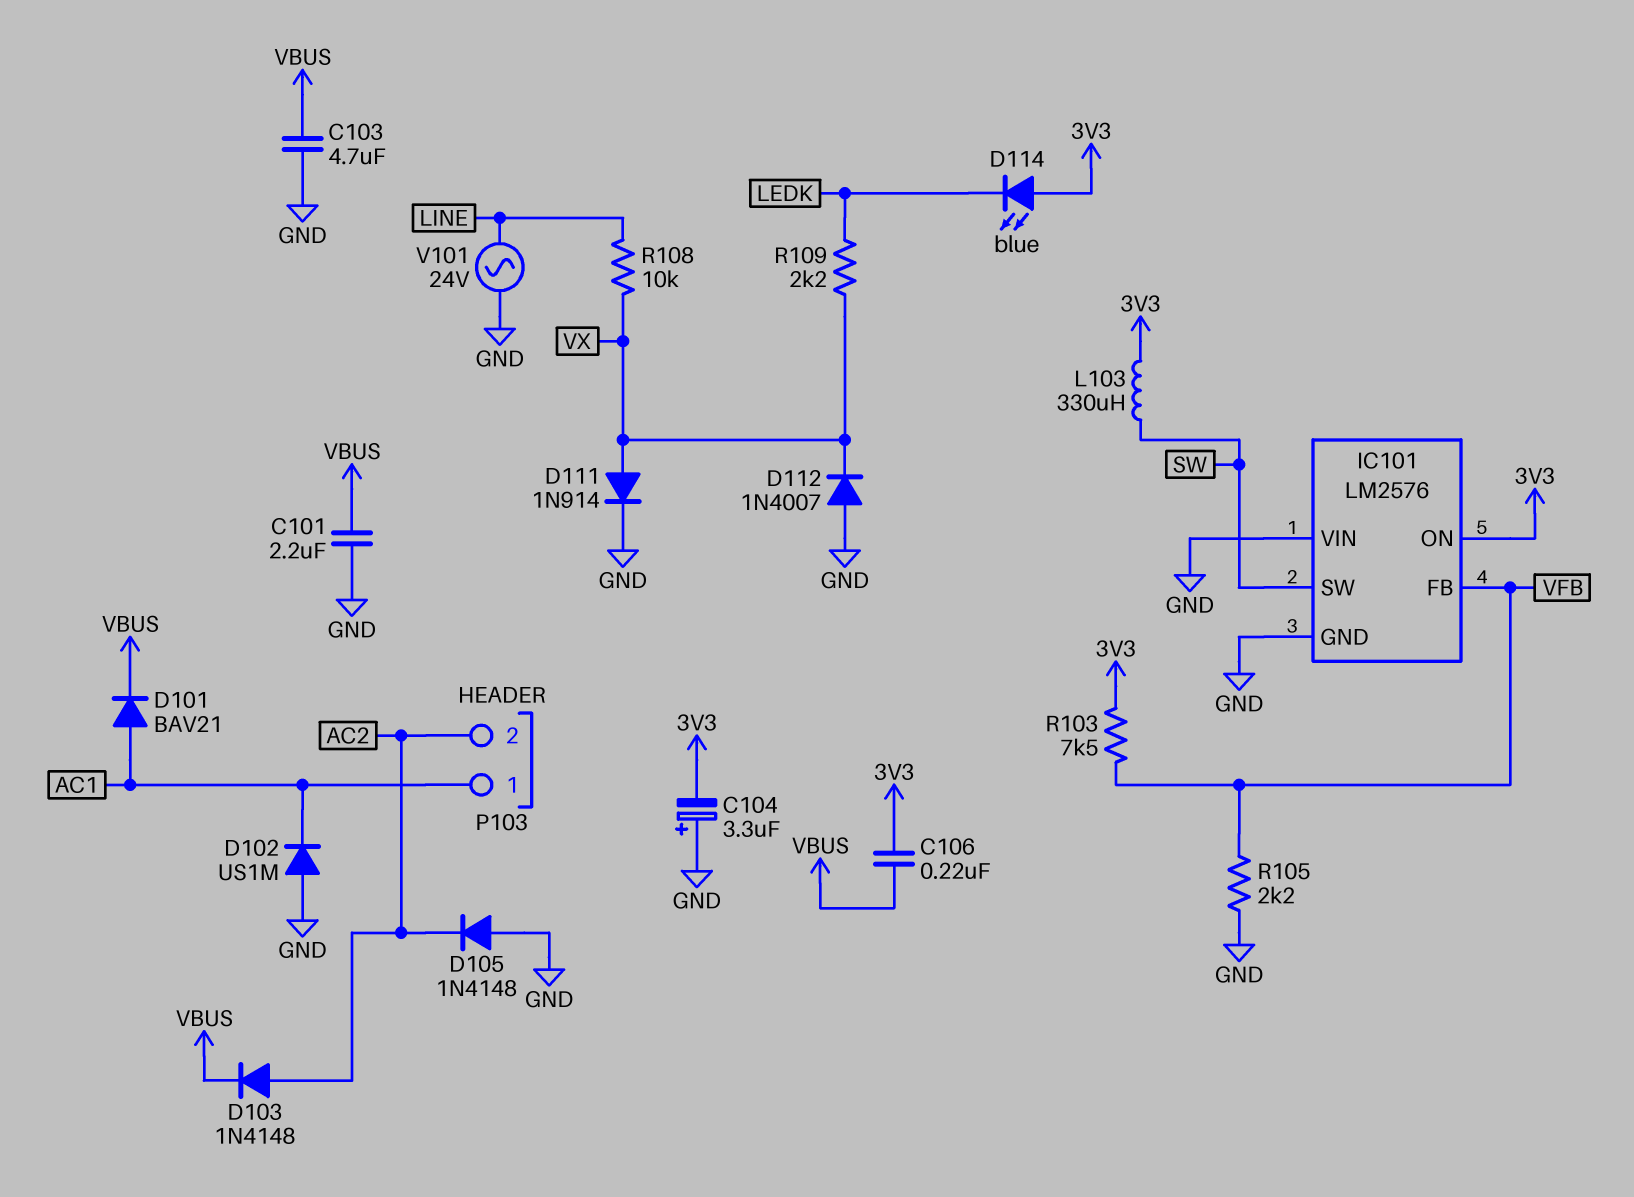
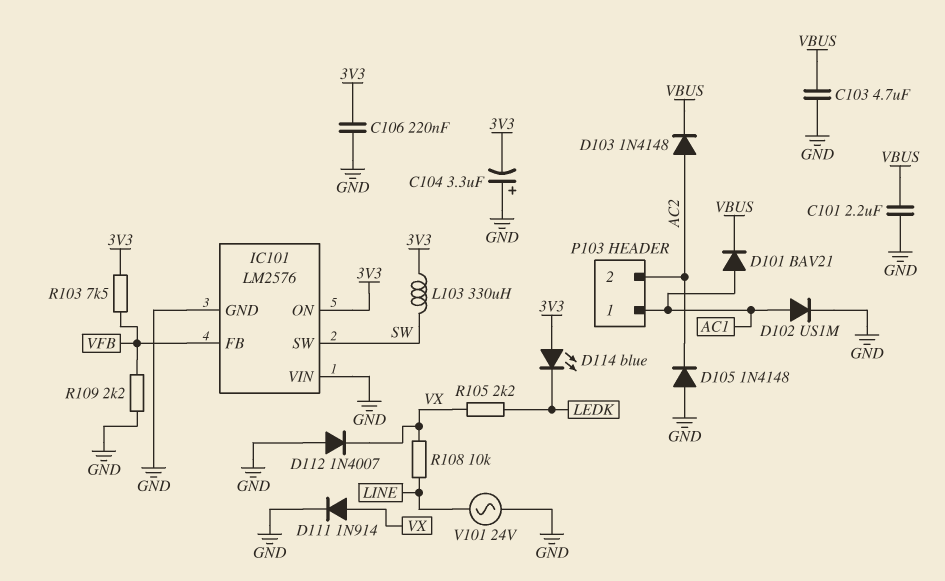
C106: 220nF (3V3, VBUS) -> 220nF (3V3, GND)
D102: diode US1M (A GND, K AC1) -> diode US1M (A AC1, K GND)
R105: 2.2k (GND, VFB) -> 2.2k (LEDK, VX)
R109: 2.2k (LEDK, VX) -> 2.2k (GND, VFB)

